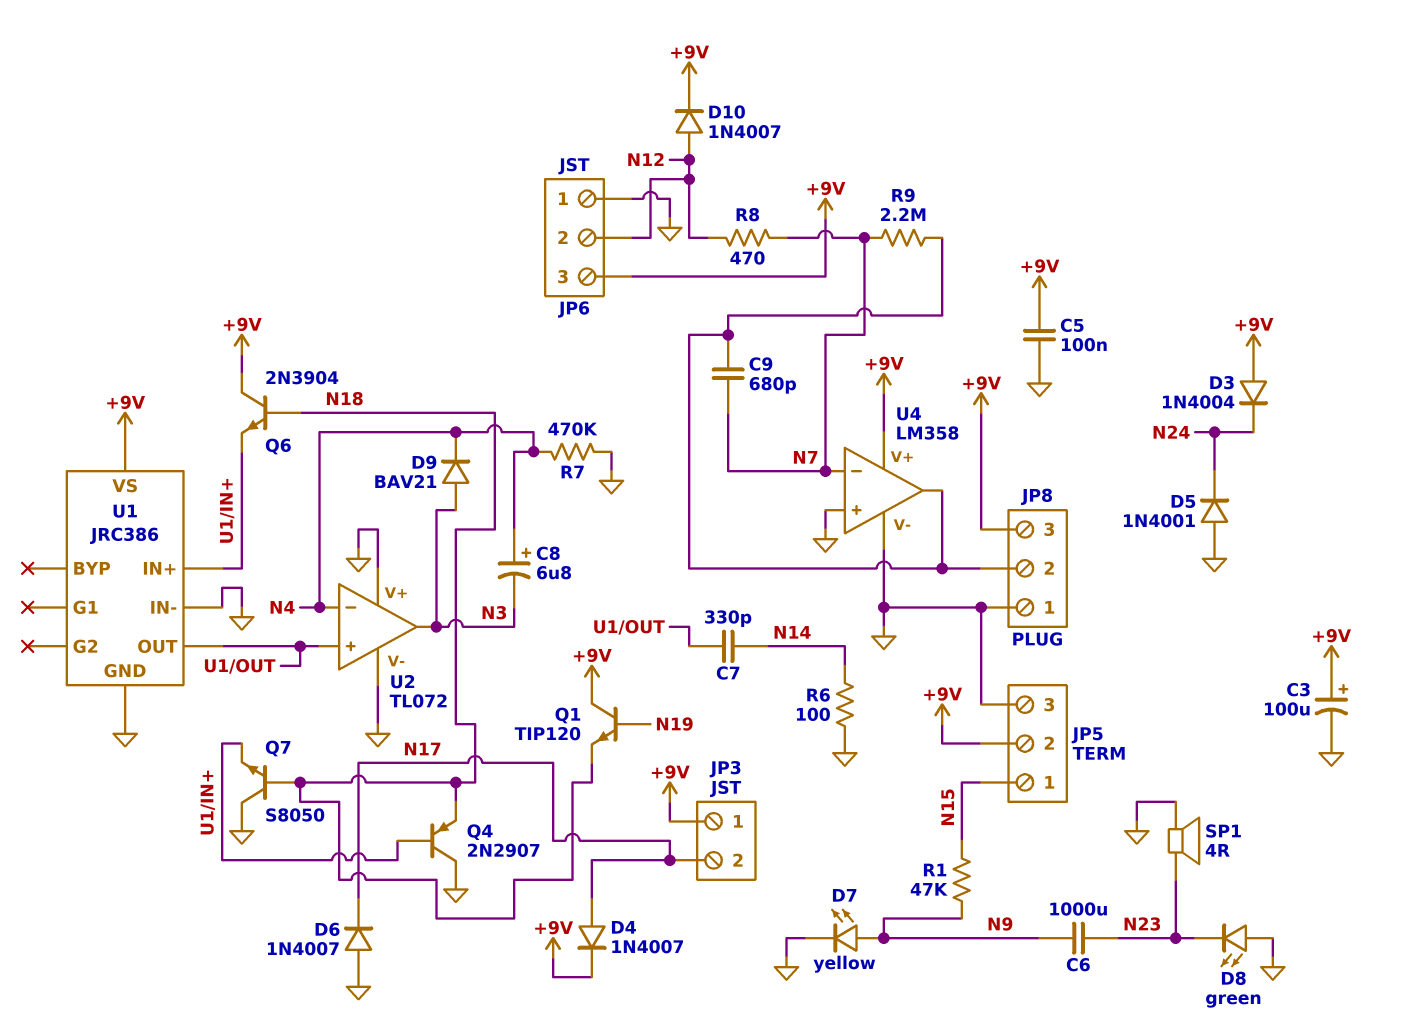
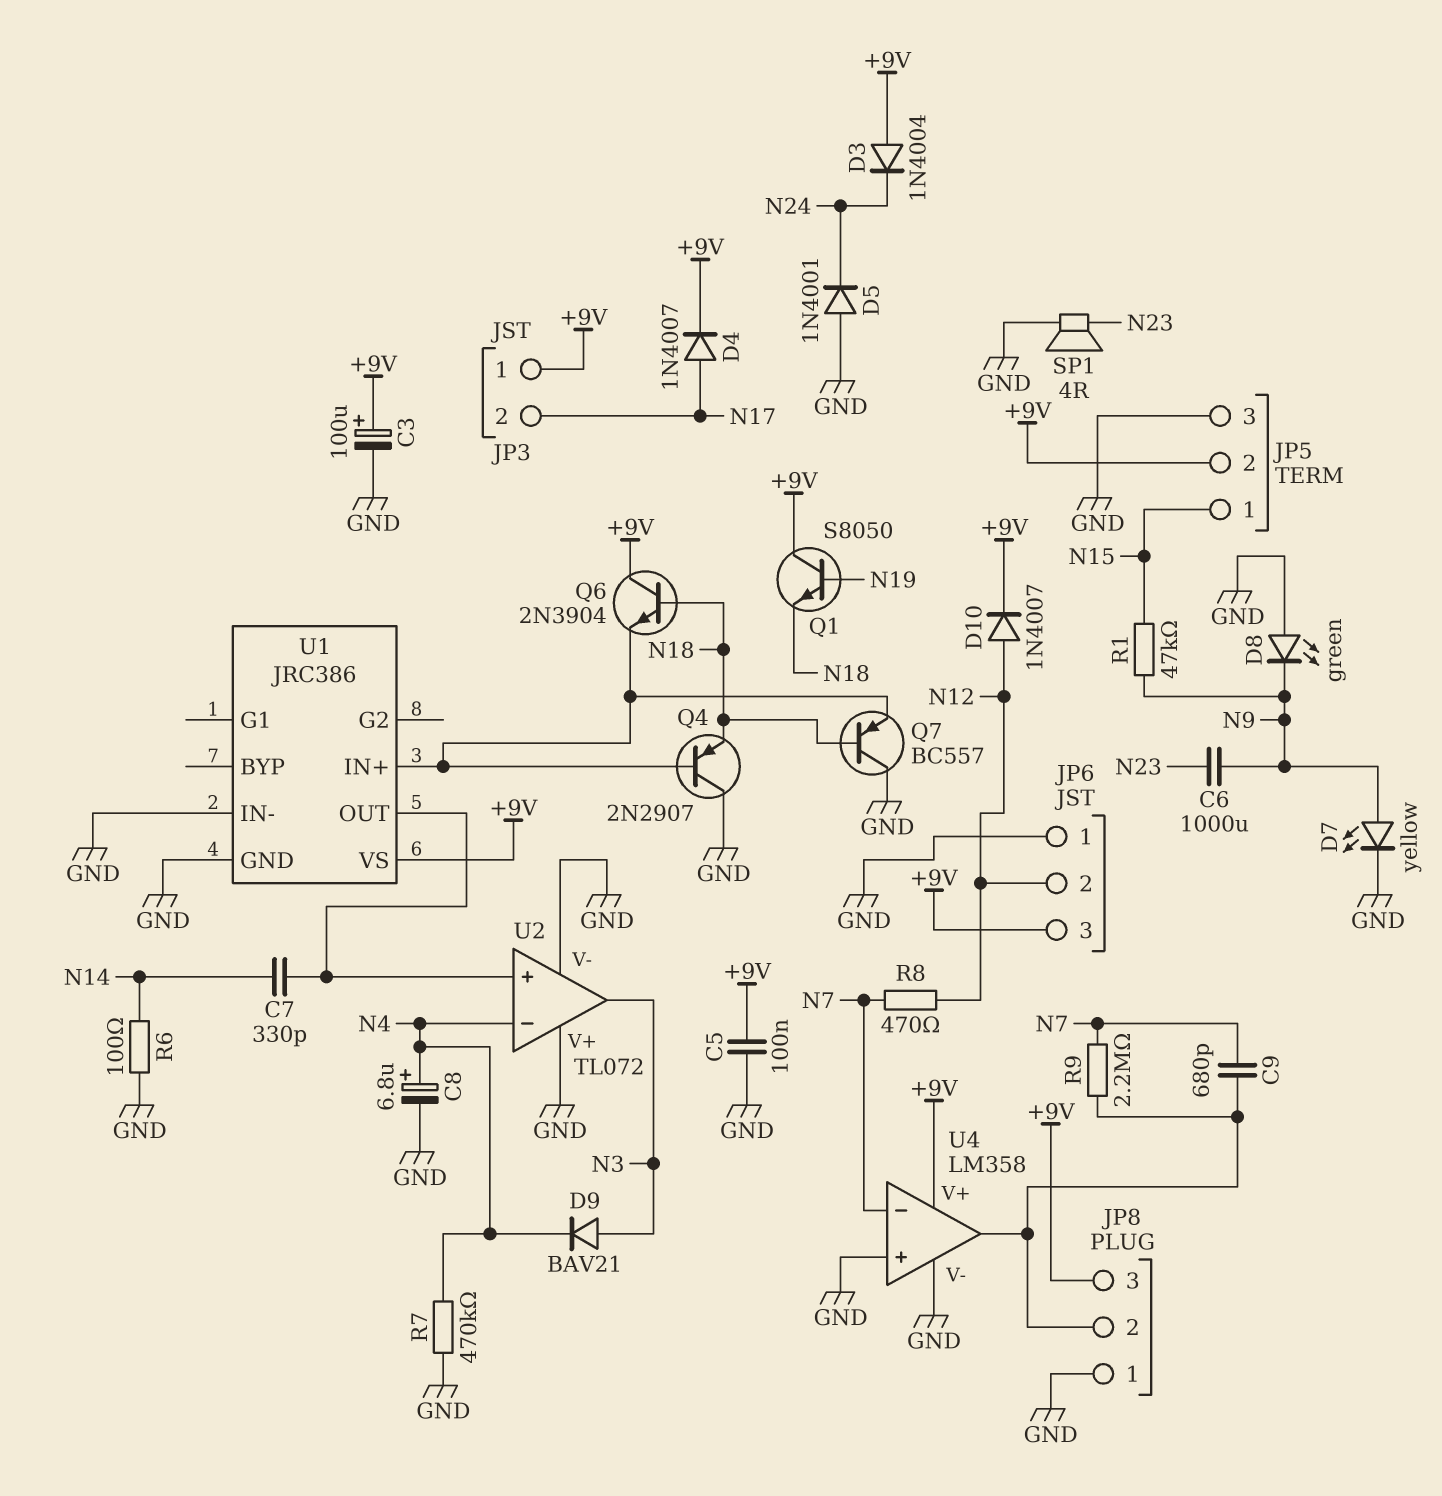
C8: 6.8uF (plus N4, minus N3) -> 6.8uF (plus N4, minus GND)
D6: diode 1N4007 (A GND, K N17) -> none
D8: LED green (A GND, K N23) -> LED green (A GND, K N9)
Q1: NPN TIP120 (B N19, C +9V, E N18) -> NPN S8050 (B N19, C +9V, E N18)
Q7: NPN S8050 (B N18, C GND, E U1/IN+) -> PNP BC557 (B N18, C GND, E U1/IN+)

